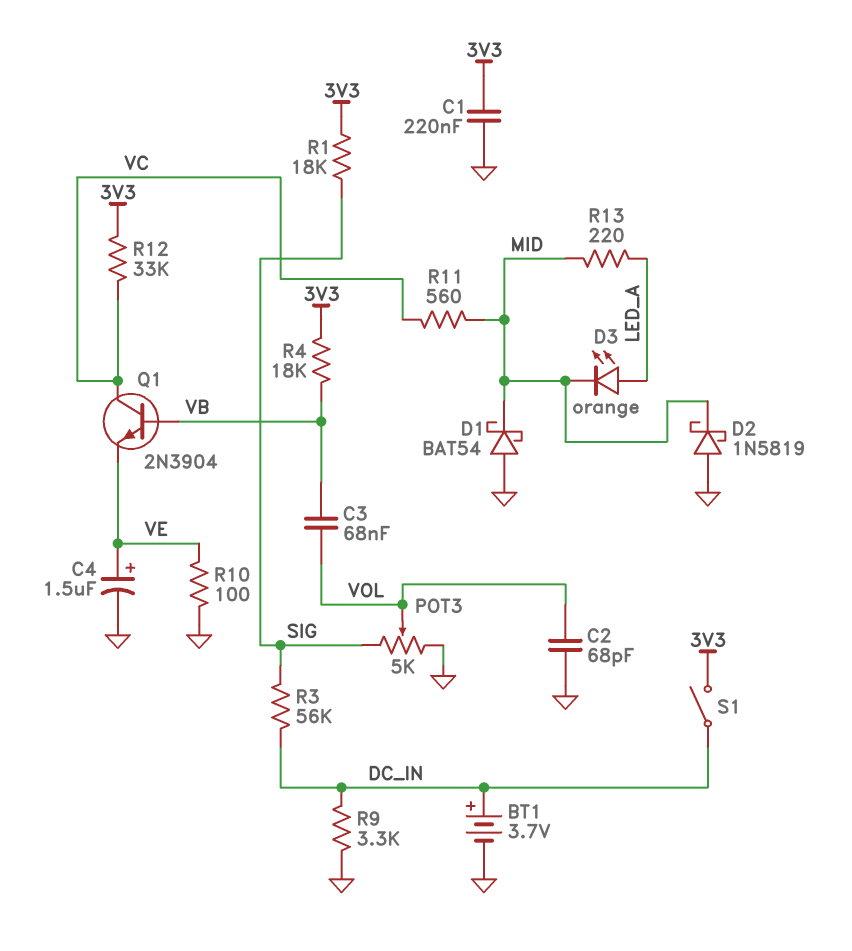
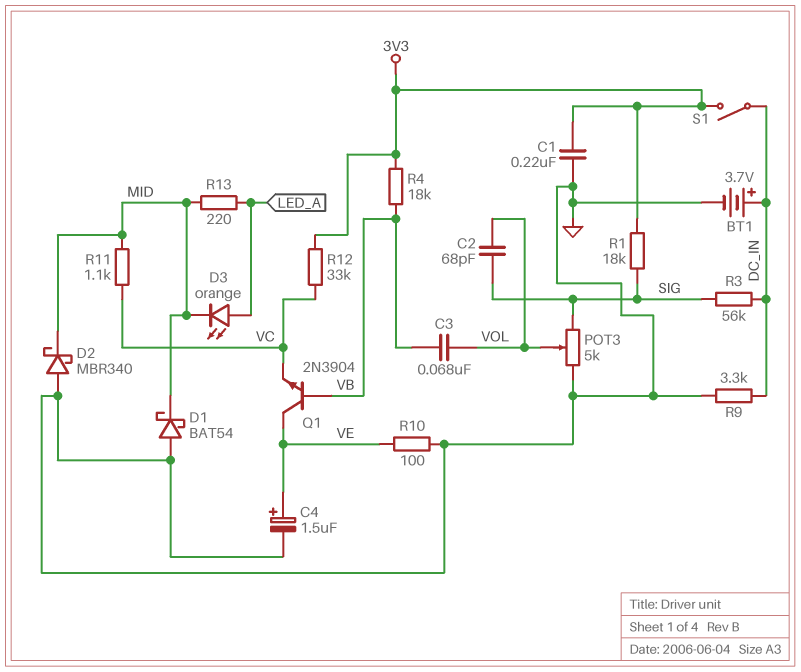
C2: 68pF (GND, VOL) -> 68pF (SIG, VOL)
D2: schottky 1N5819 (A GND, K MID) -> schottky MBR340 (A GND, K MID)
Q1: NPN 2N3904 (B VB, C VC, E VE) -> NPN 2N3904 (B VB, C VE, E VC)
R11: 560 (MID, VC) -> 1.1k (MID, VC)

